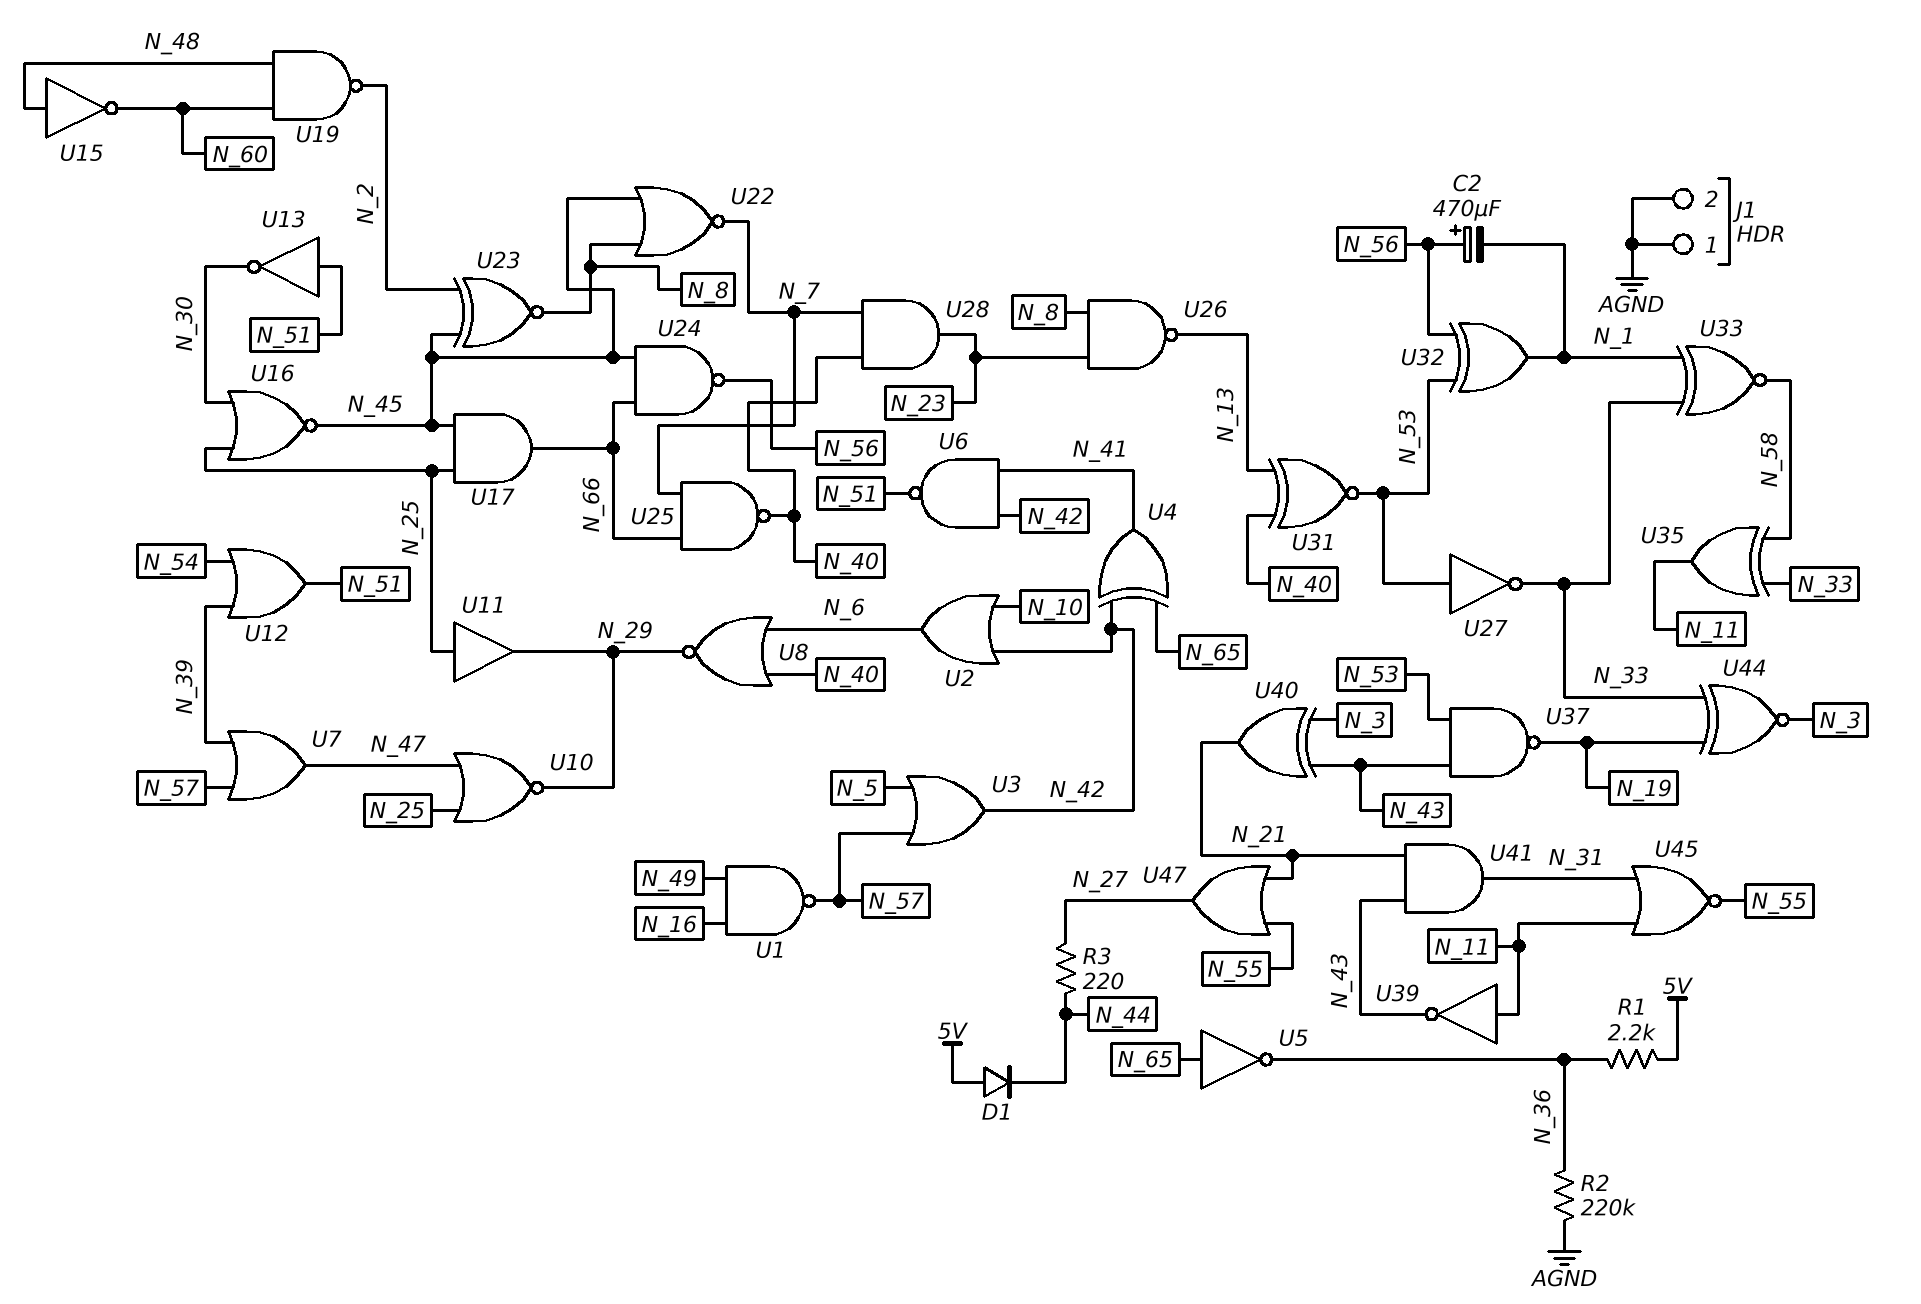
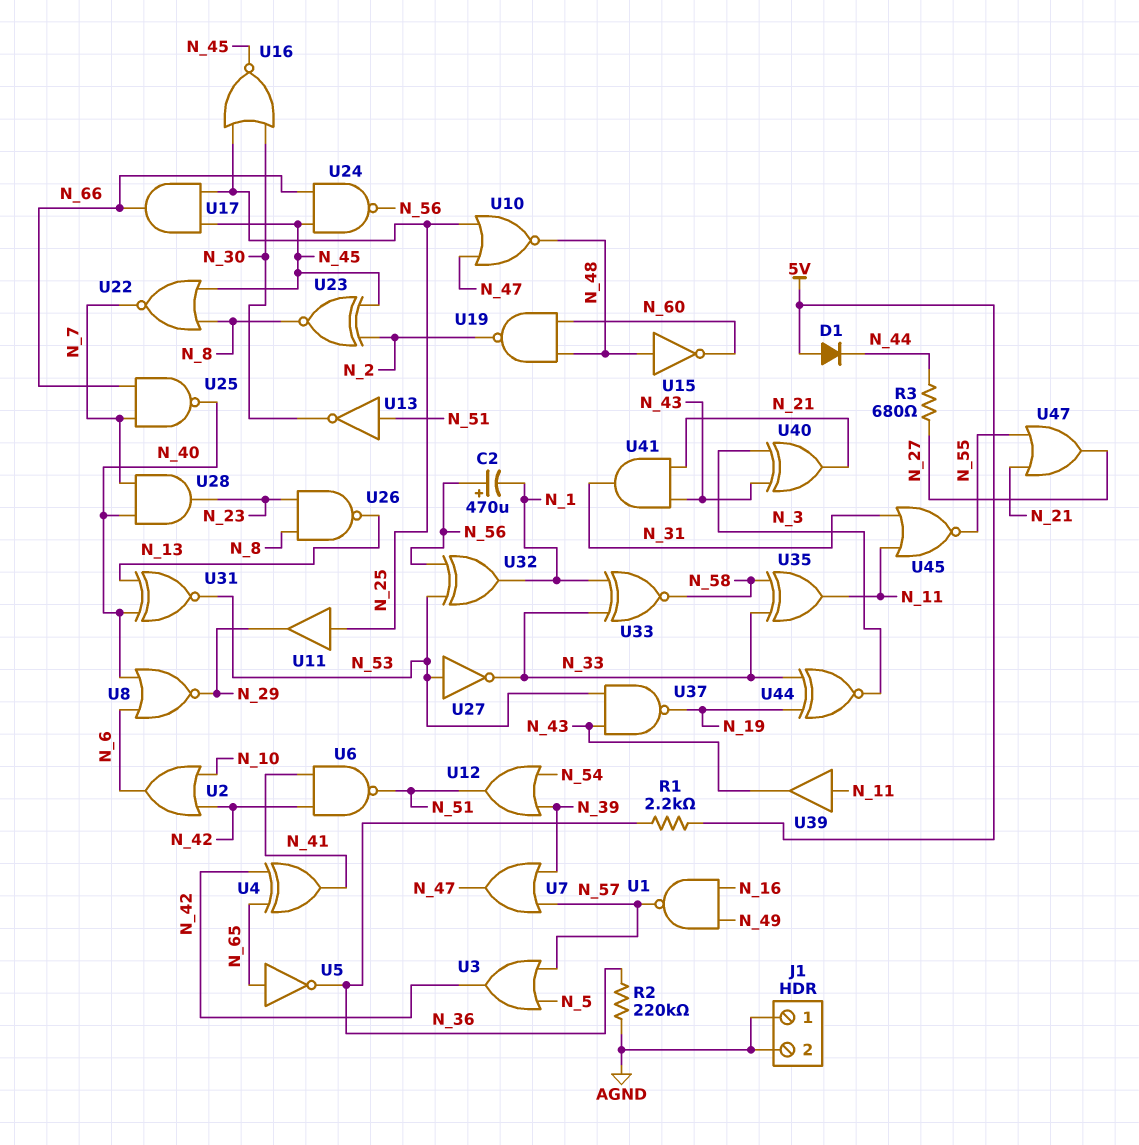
R3: 220 (N_27, N_44) -> 680 (N_27, N_44)
U10: NOR (in N_25, in N_47, out N_29) -> NOR (in N_25, in N_47, out N_48)
U39: NOT (in N_11, out N_43) -> buffer (in N_11, out N_43)

